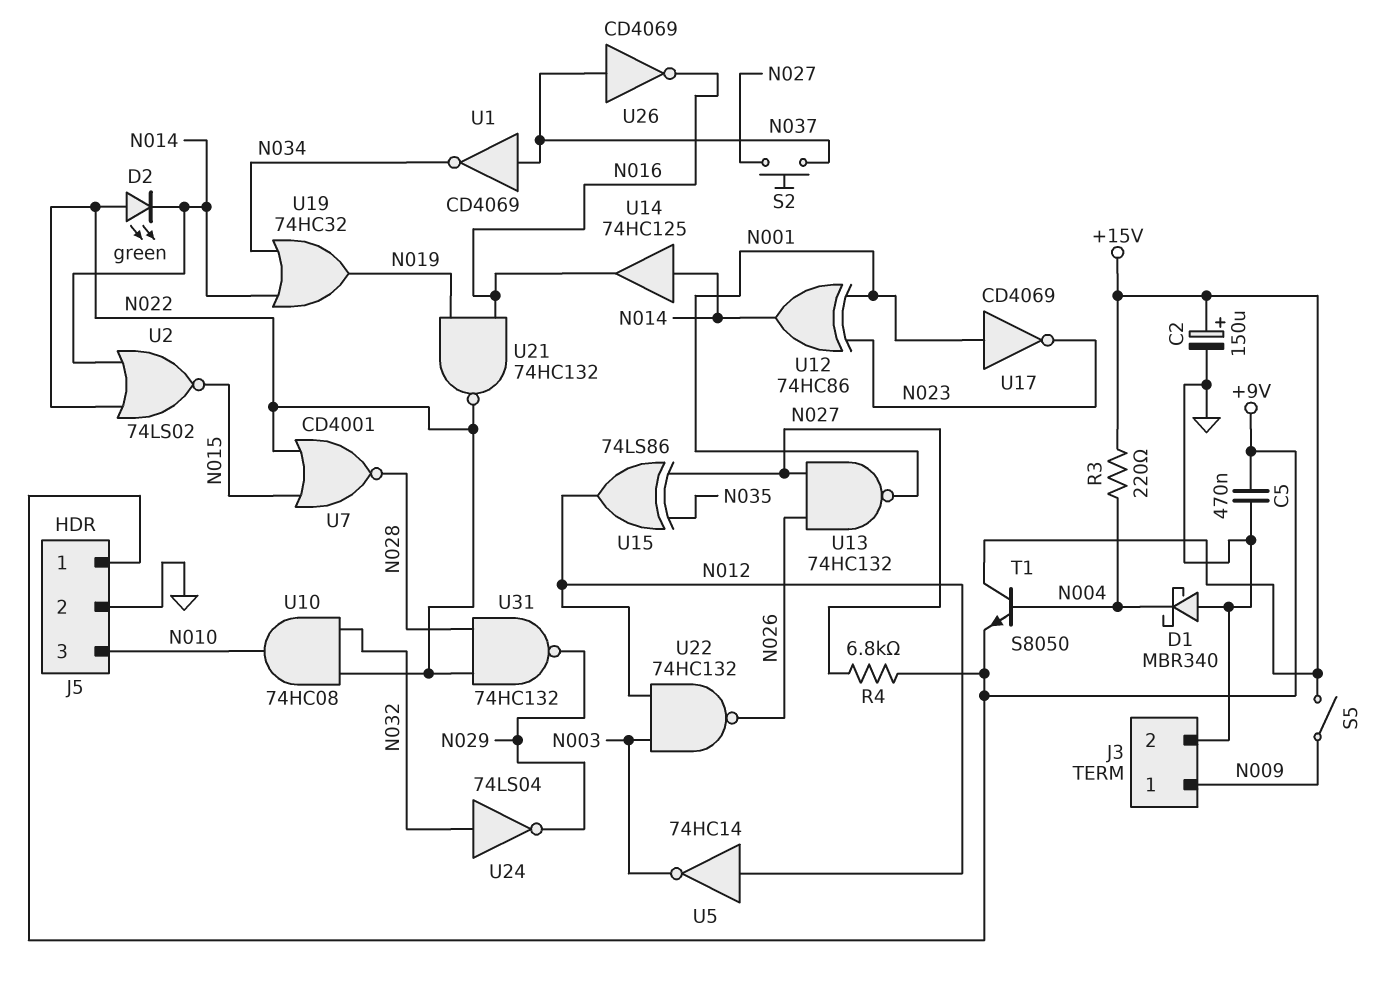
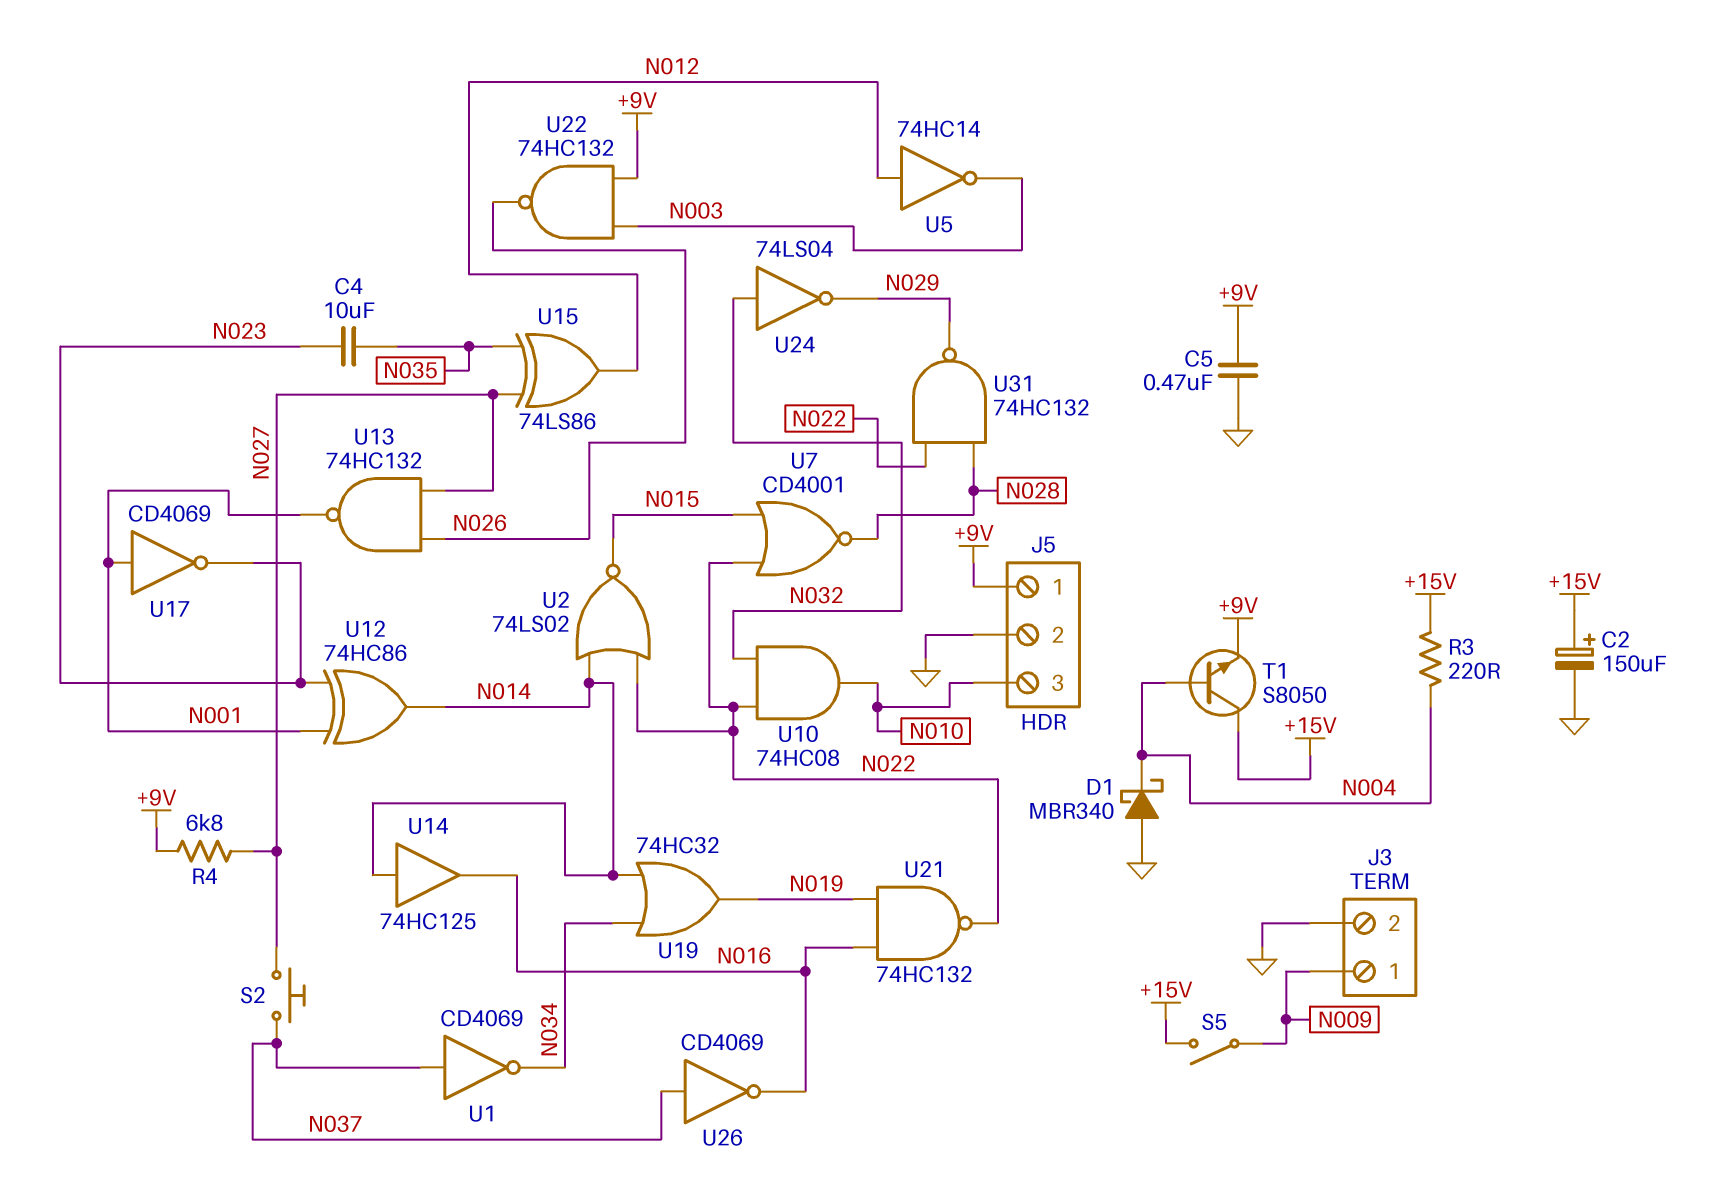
C4: none -> 10uF (N023, N035)
D2: LED green (A N022, K N014) -> none
U22: NAND 74HC132 (in N003, in N012, out N026) -> NAND 74HC132 (in +9V, in N003, out N026)

